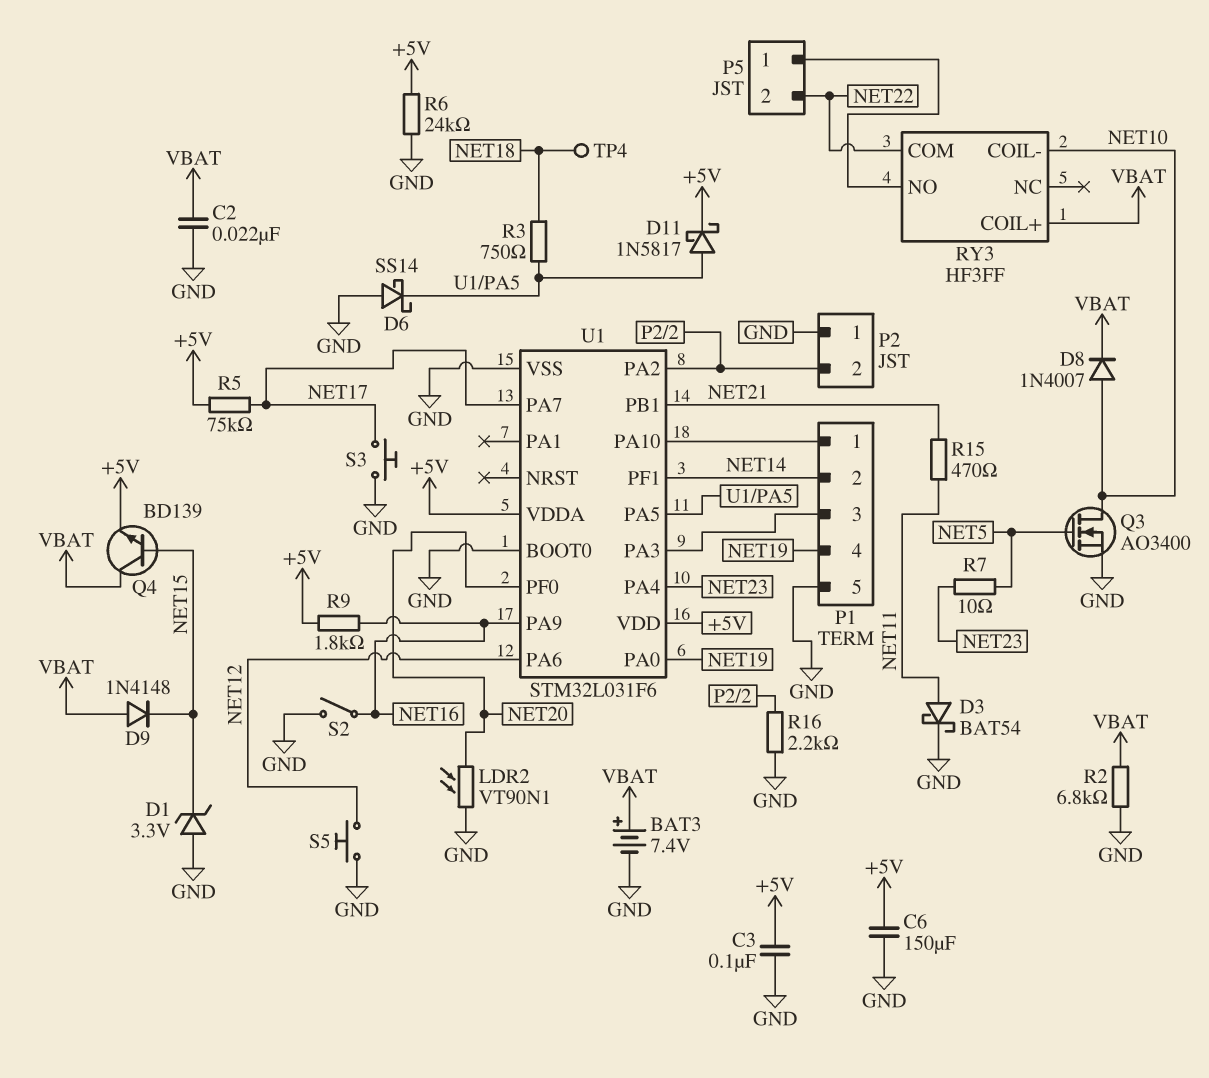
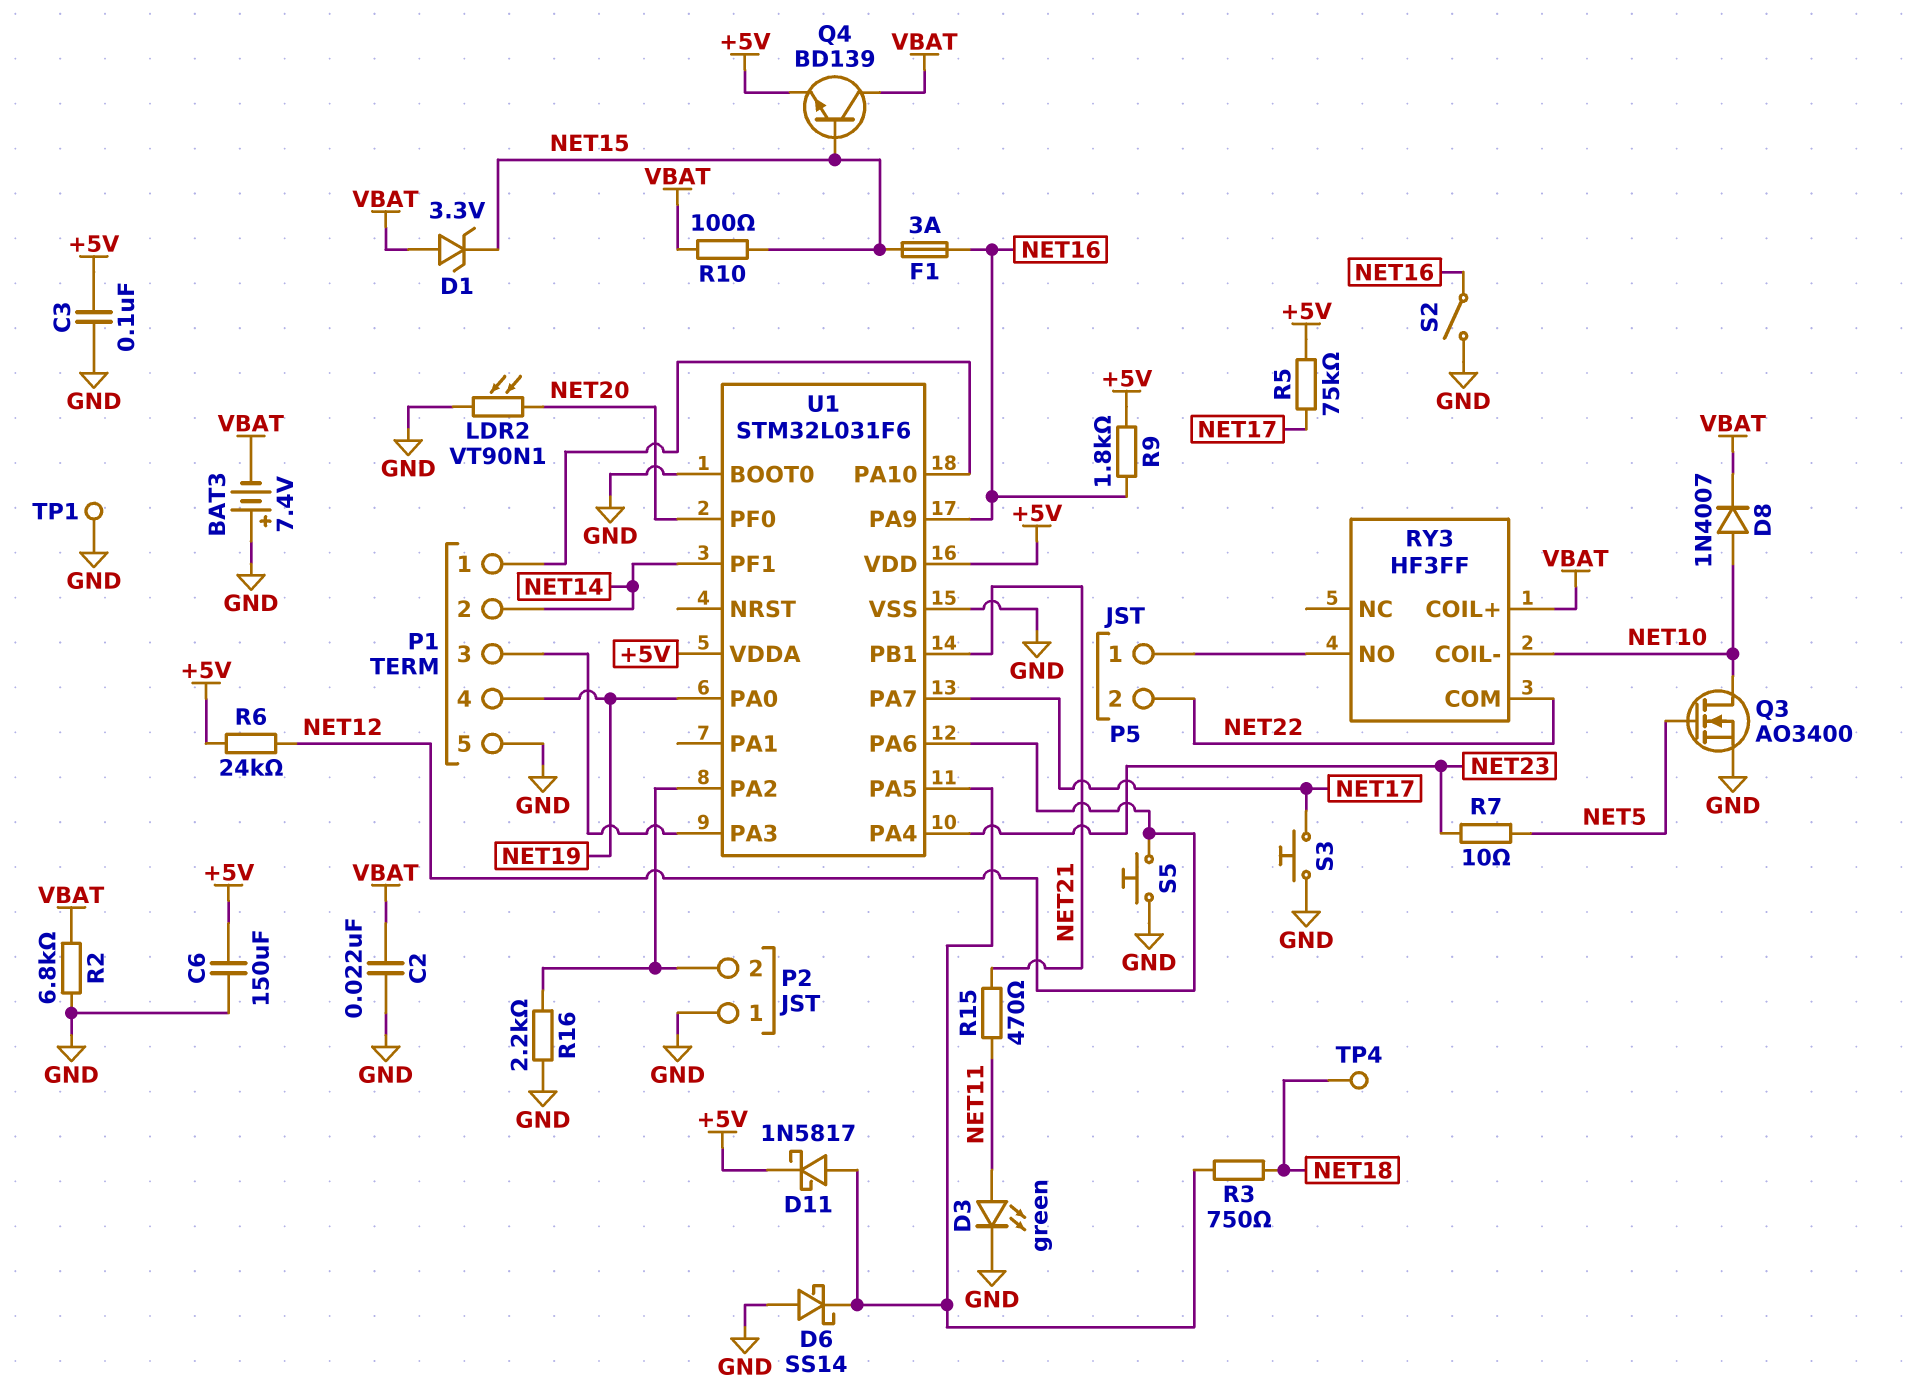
BAT3: 7.4V (plus VBAT, minus GND) -> 7.4V (plus GND, minus VBAT)
D1: zener 3.3V (A GND, K NET15) -> zener 3.3V (A VBAT, K NET15)
D3: schottky BAT54 (A NET11, K GND) -> LED green (A NET11, K GND)
D9: diode 1N4148 (A VBAT, K NET15) -> none
F1: none -> 3A (NET15, NET16)
R6: 24k (+5V, GND) -> 24k (+5V, NET12)
R10: none -> 100 (NET15, VBAT)
TP1: none -> test point (GND)

